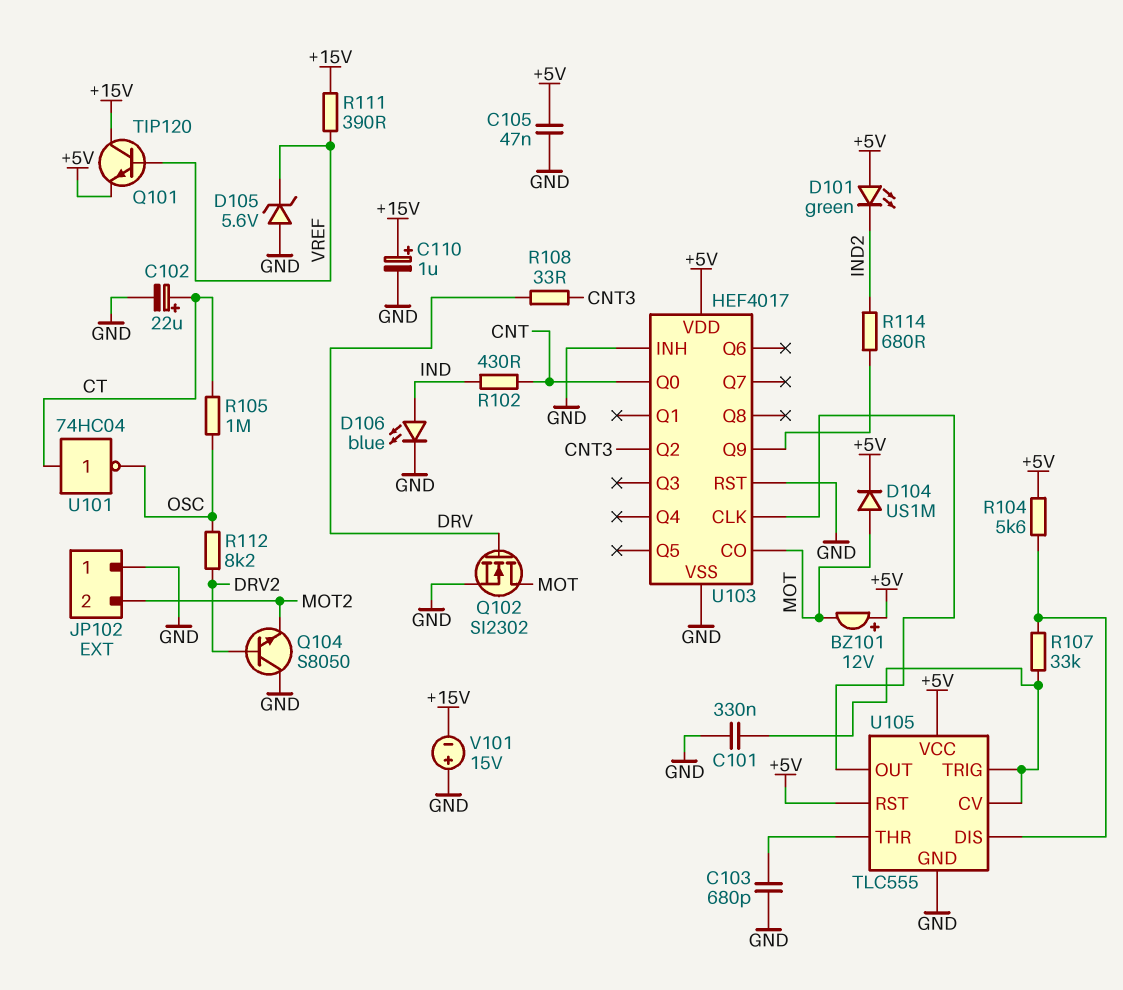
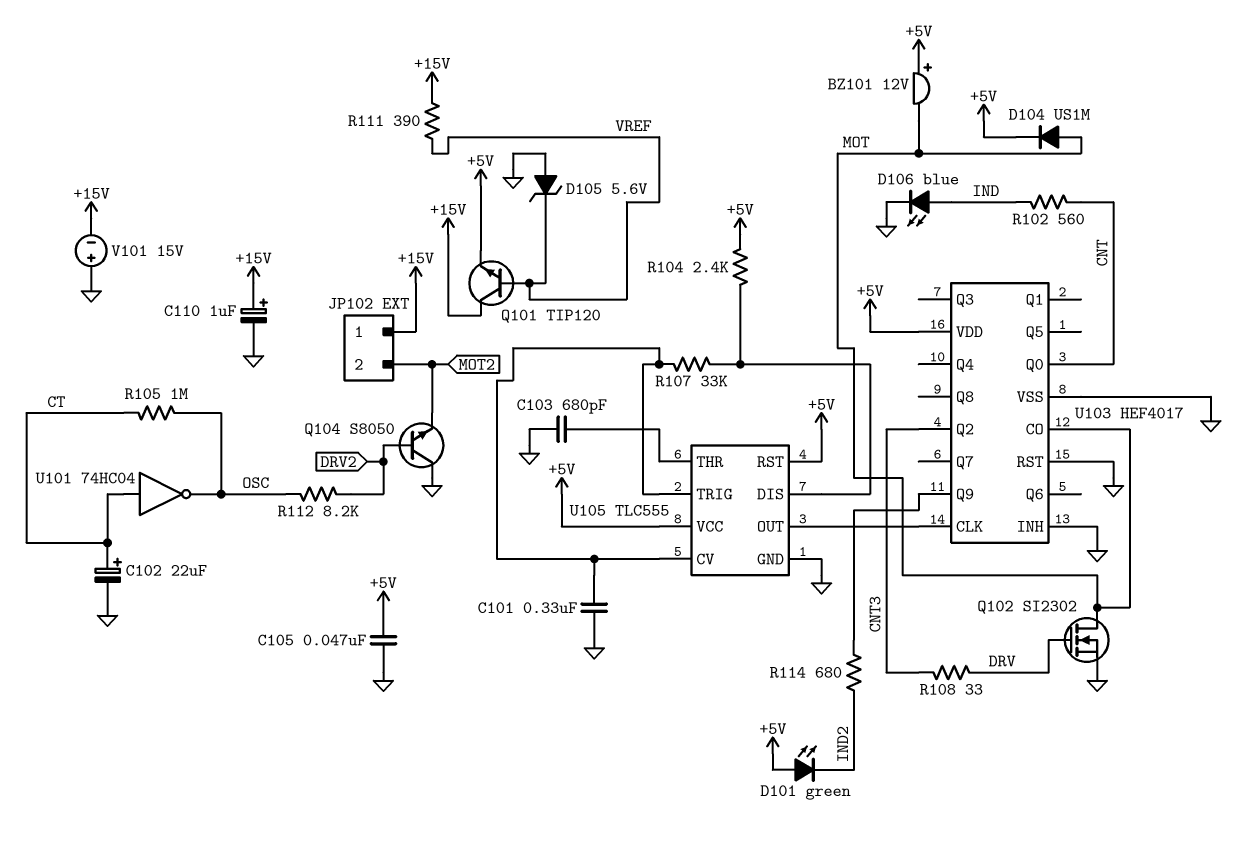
JP102 pin 1: GND -> +15V
R102: 430 (CNT, IND) -> 560 (CNT, IND)
R104: 5.6k (+5V, U105/DIS) -> 2.4k (+5V, U105/DIS)

